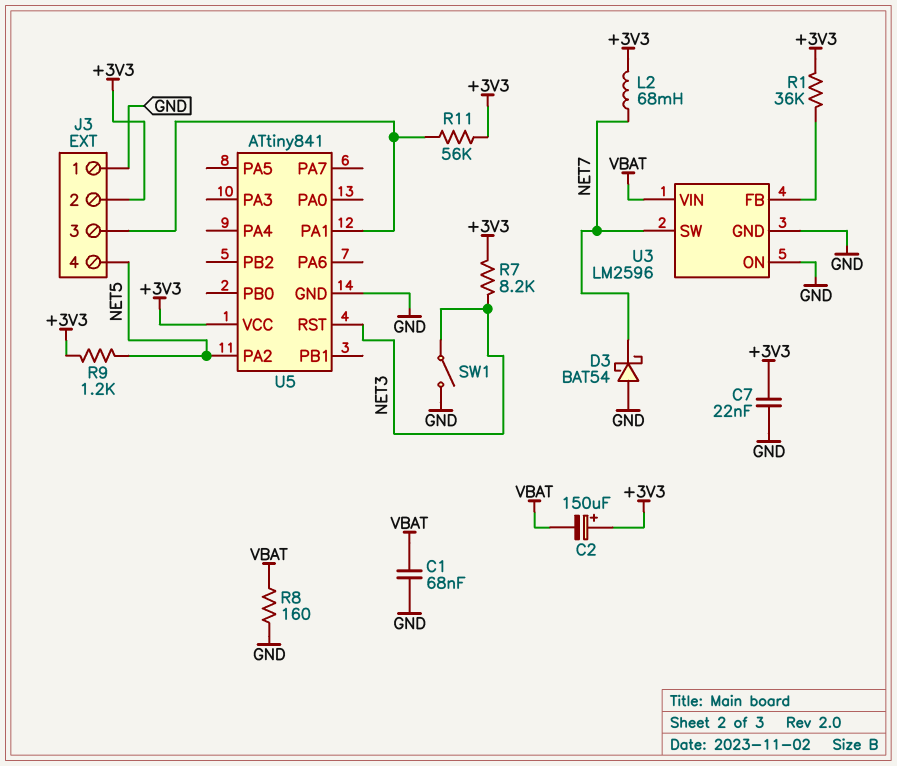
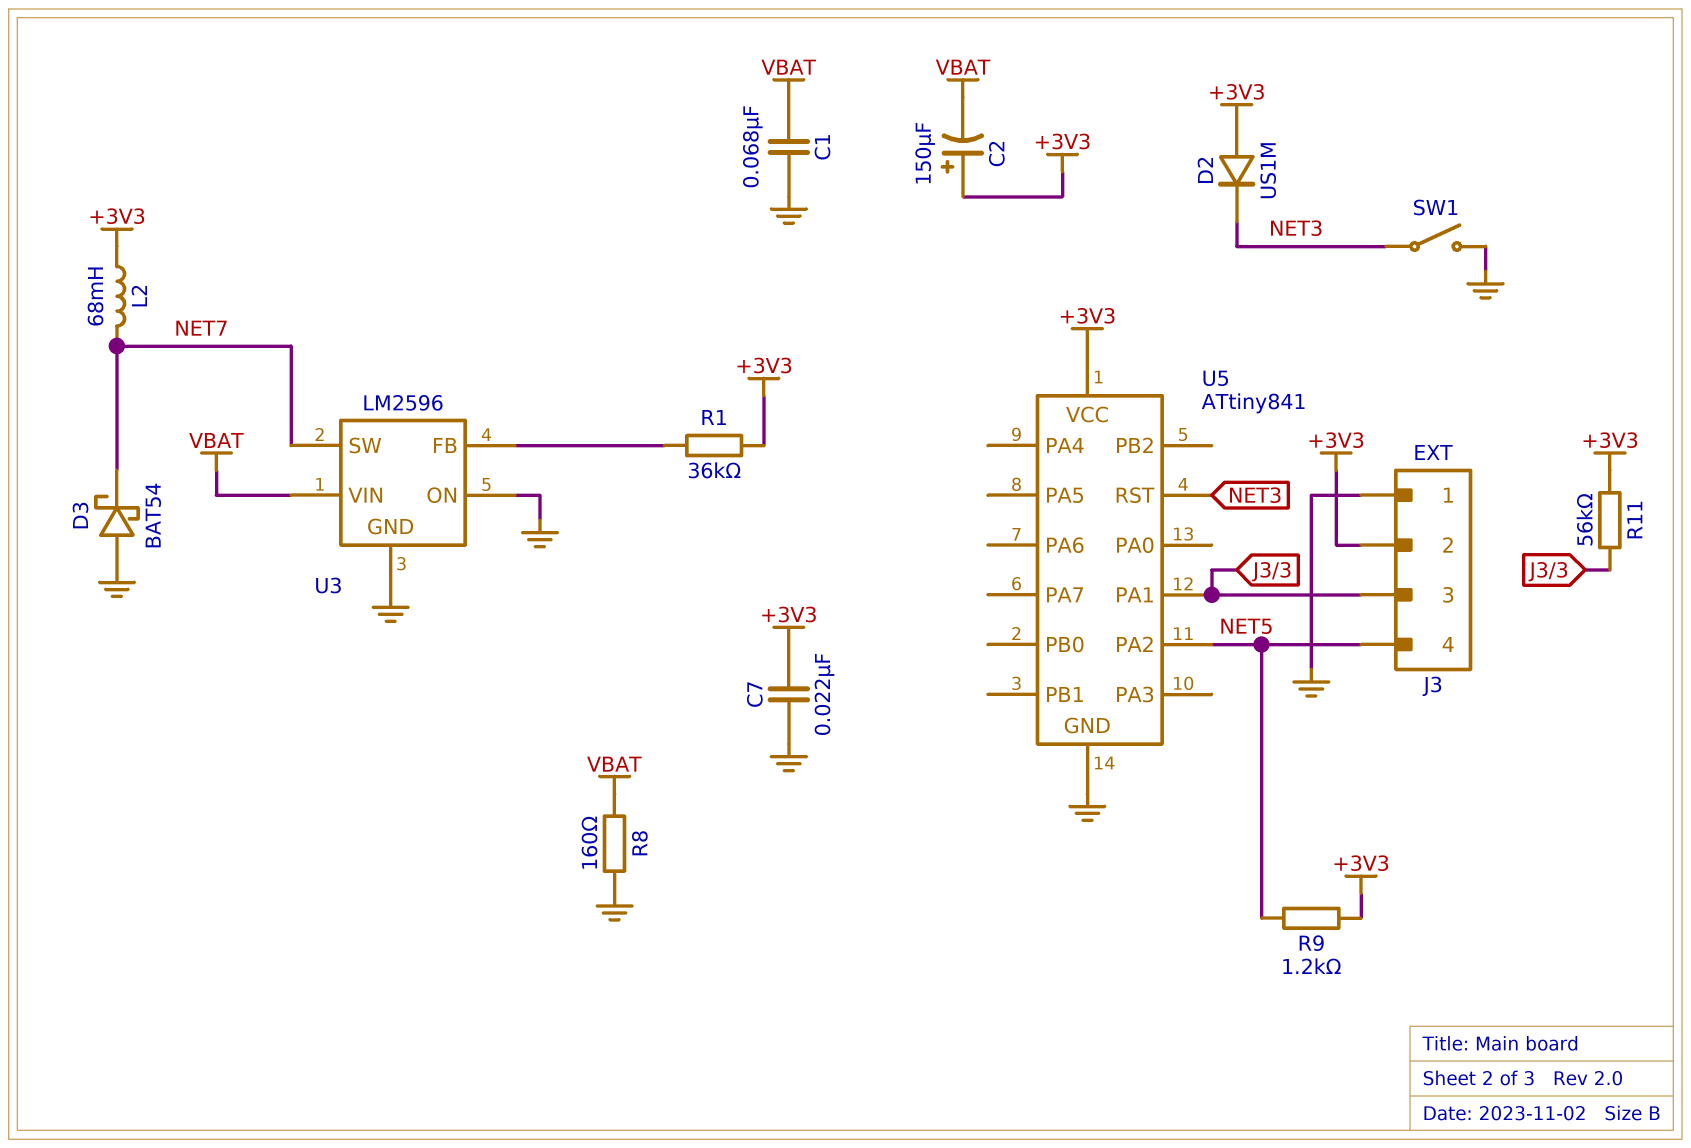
D2: none -> diode US1M (A +3V3, K NET3)
R7: 8.2k (+3V3, NET3) -> none

